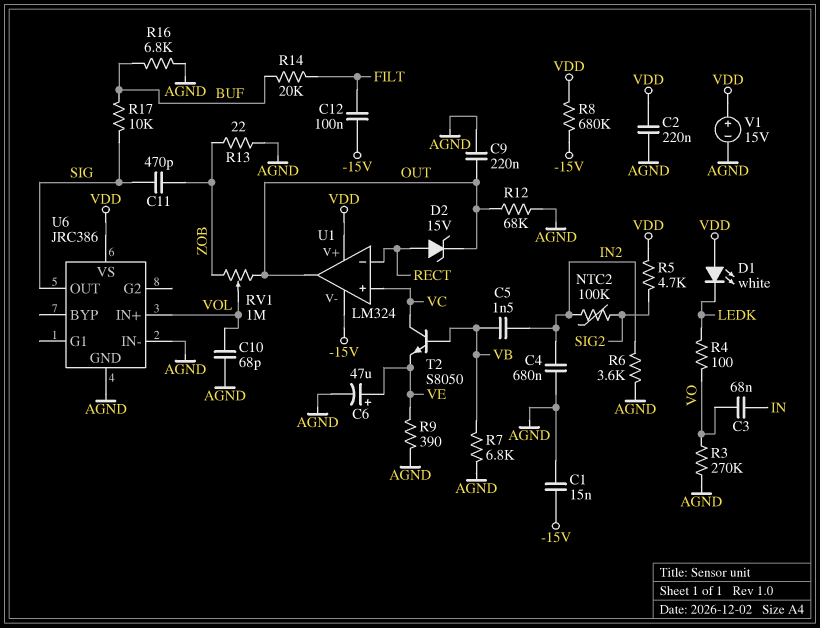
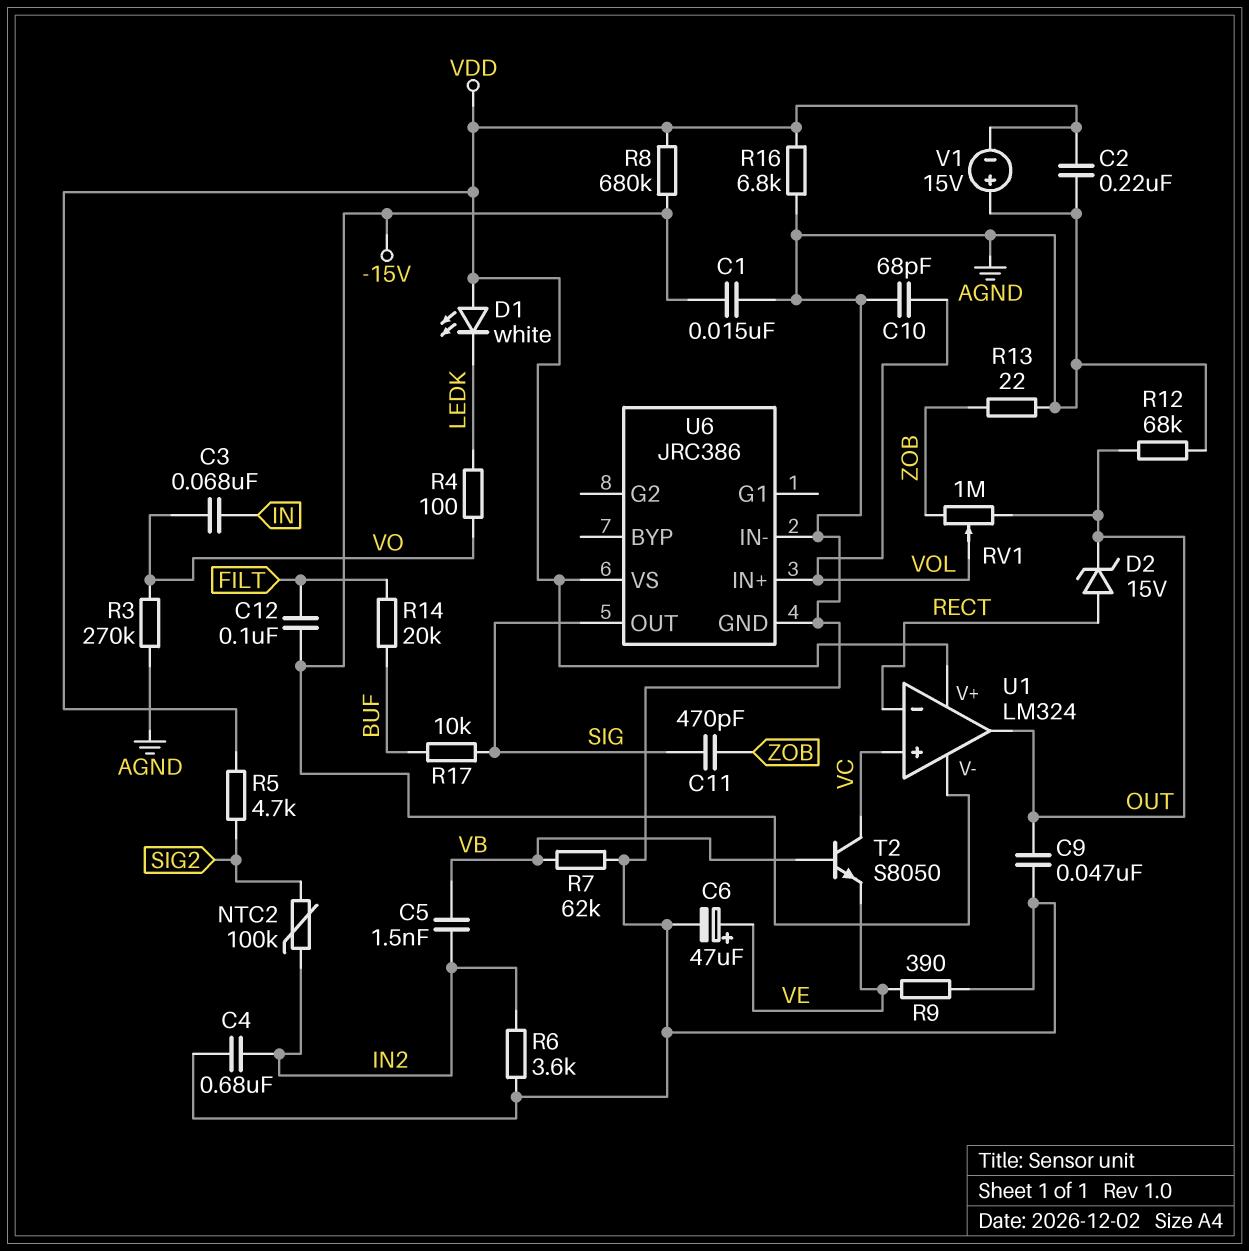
C9: 220nF (AGND, OUT) -> 47nF (AGND, OUT)
R7: 6.8k (AGND, VB) -> 62k (AGND, VB)
R16: 6.8k (AGND, BUF) -> 6.8k (AGND, VDD)
V1: 15V (plus VDD, minus AGND) -> 15V (plus AGND, minus VDD)

